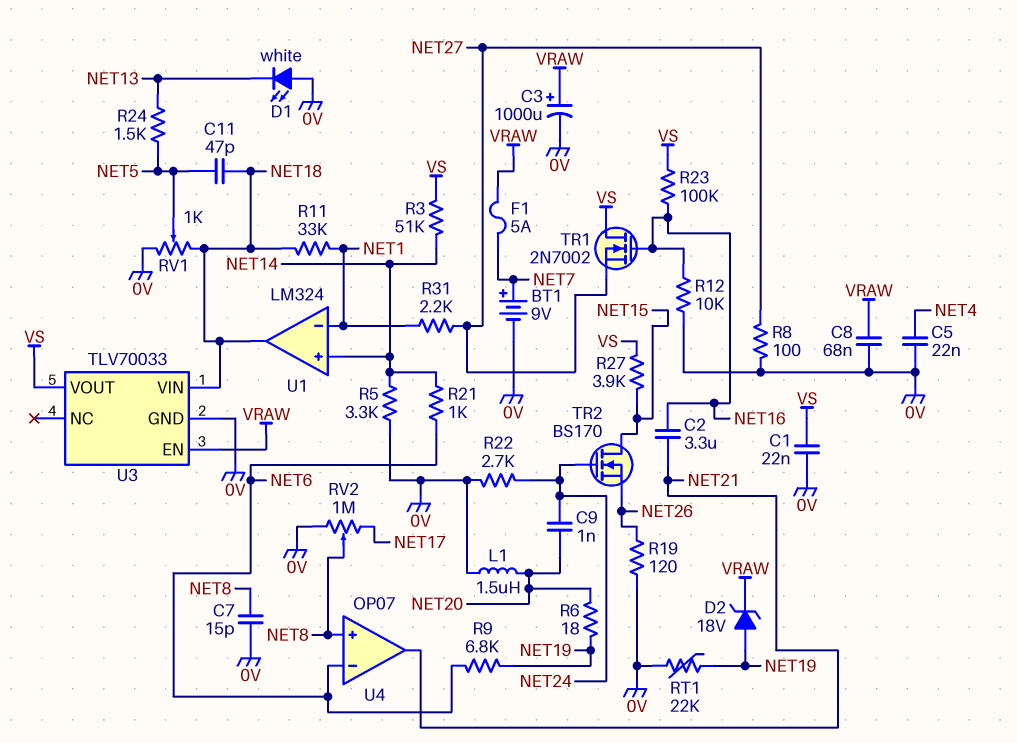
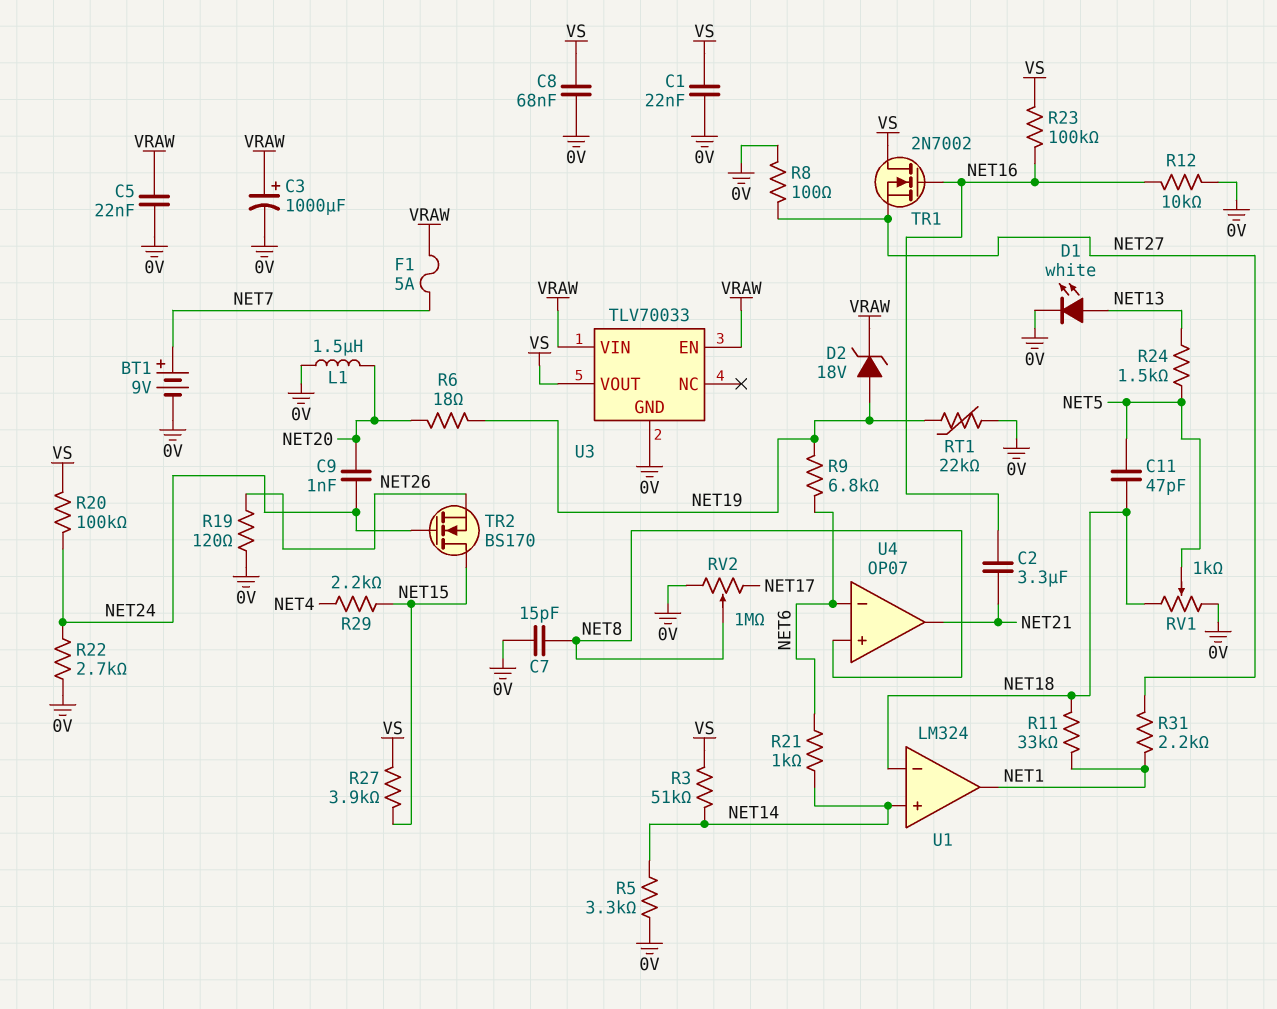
C5: 22nF (0V, NET4) -> 22nF (0V, VRAW)
C8: 68nF (0V, VRAW) -> 68nF (0V, VS)
D1: LED white (A 0V, K NET13) -> LED white (A NET13, K 0V)
R20: none -> 100k (NET24, VS)
R29: none -> 2.2k (NET4, NET15)
U1 pin in-: NET1 -> NET18
U1 pin out: NET18 -> NET1
U3 pin VIN: NET18 -> VRAW

